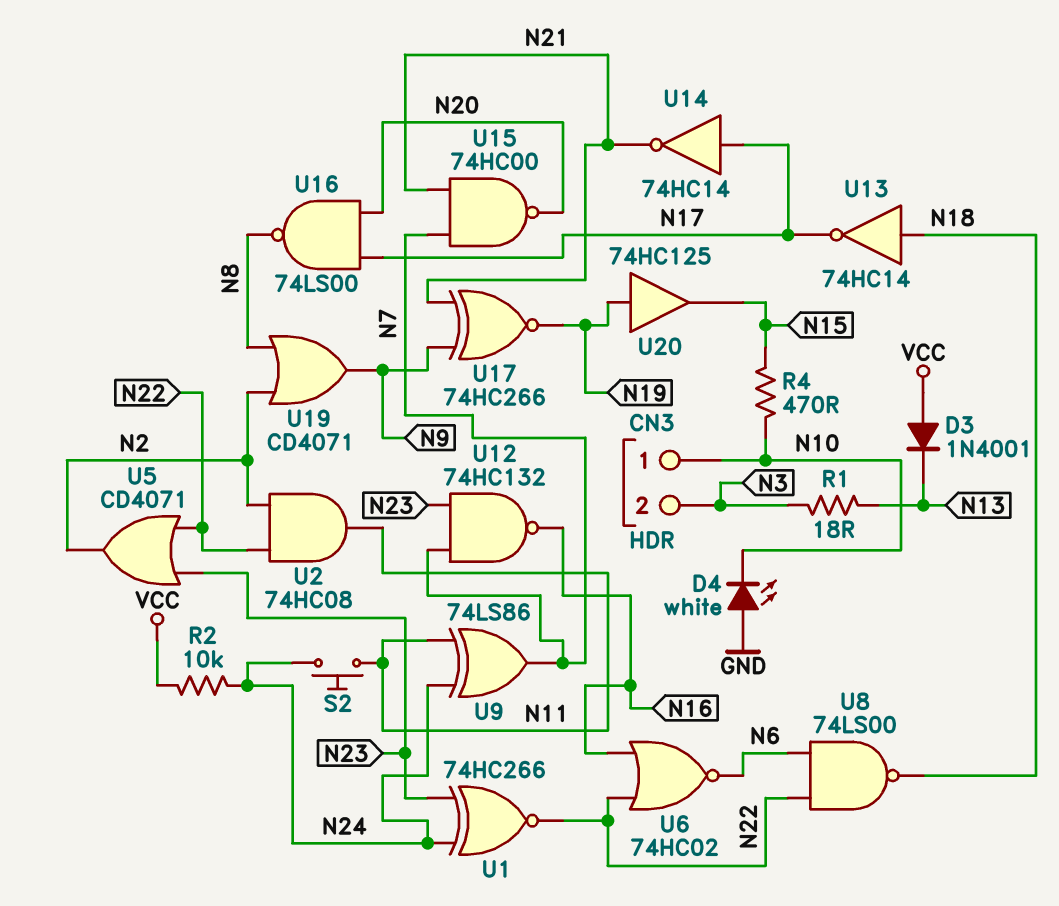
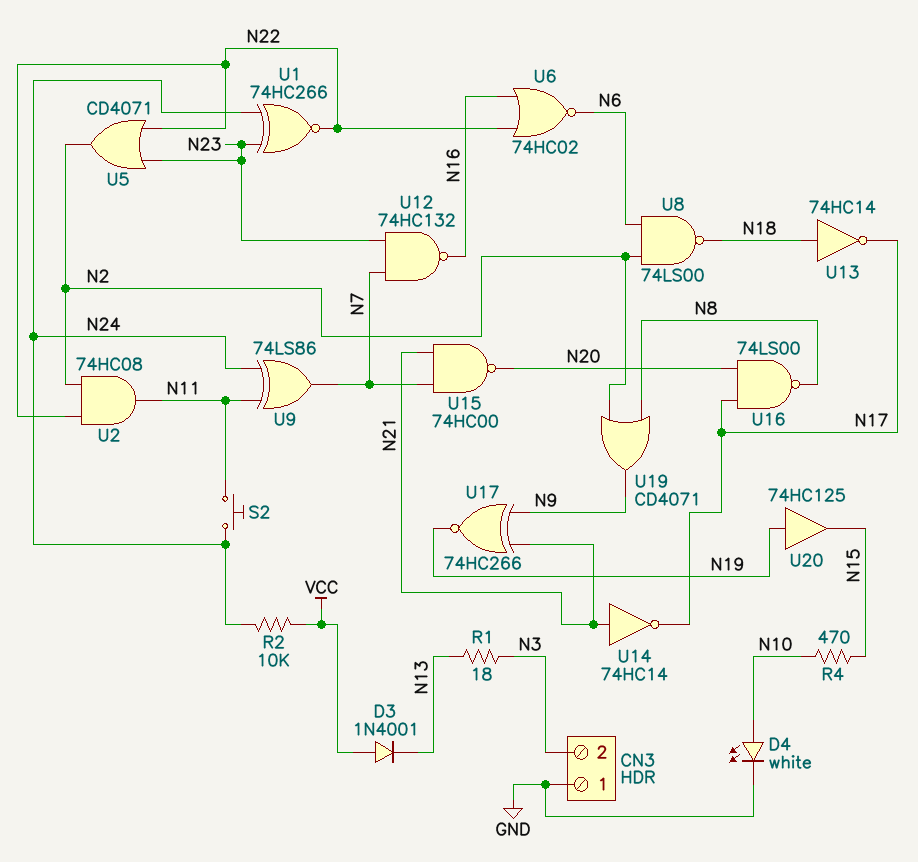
CN3 pin 1: N10 -> GND
D4: LED white (A GND, K N10) -> LED white (A N10, K GND)
U8: NAND 74LS00 (in N6, in N22, out N18) -> NAND 74LS00 (in N2, in N6, out N18)
U14: NOT 74HC14 (in N17, out N21) -> NOT 74HC14 (in N21, out N17)

